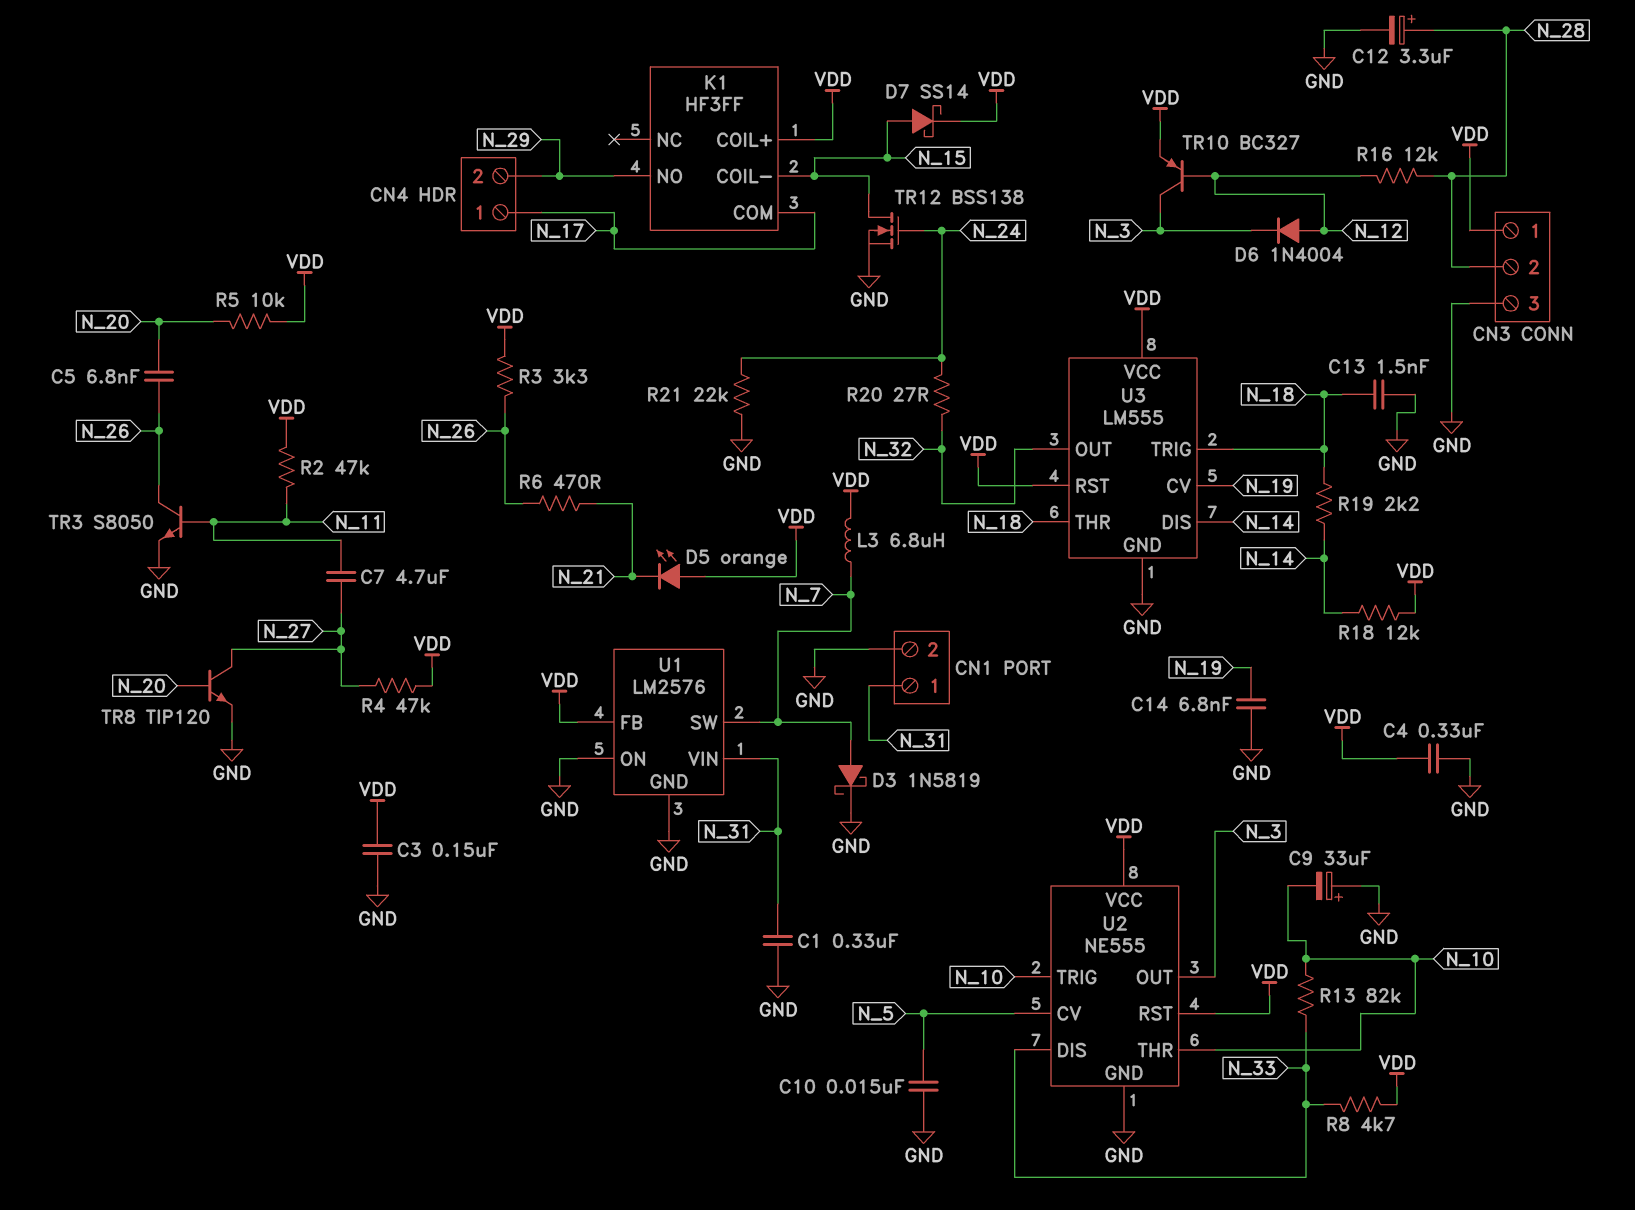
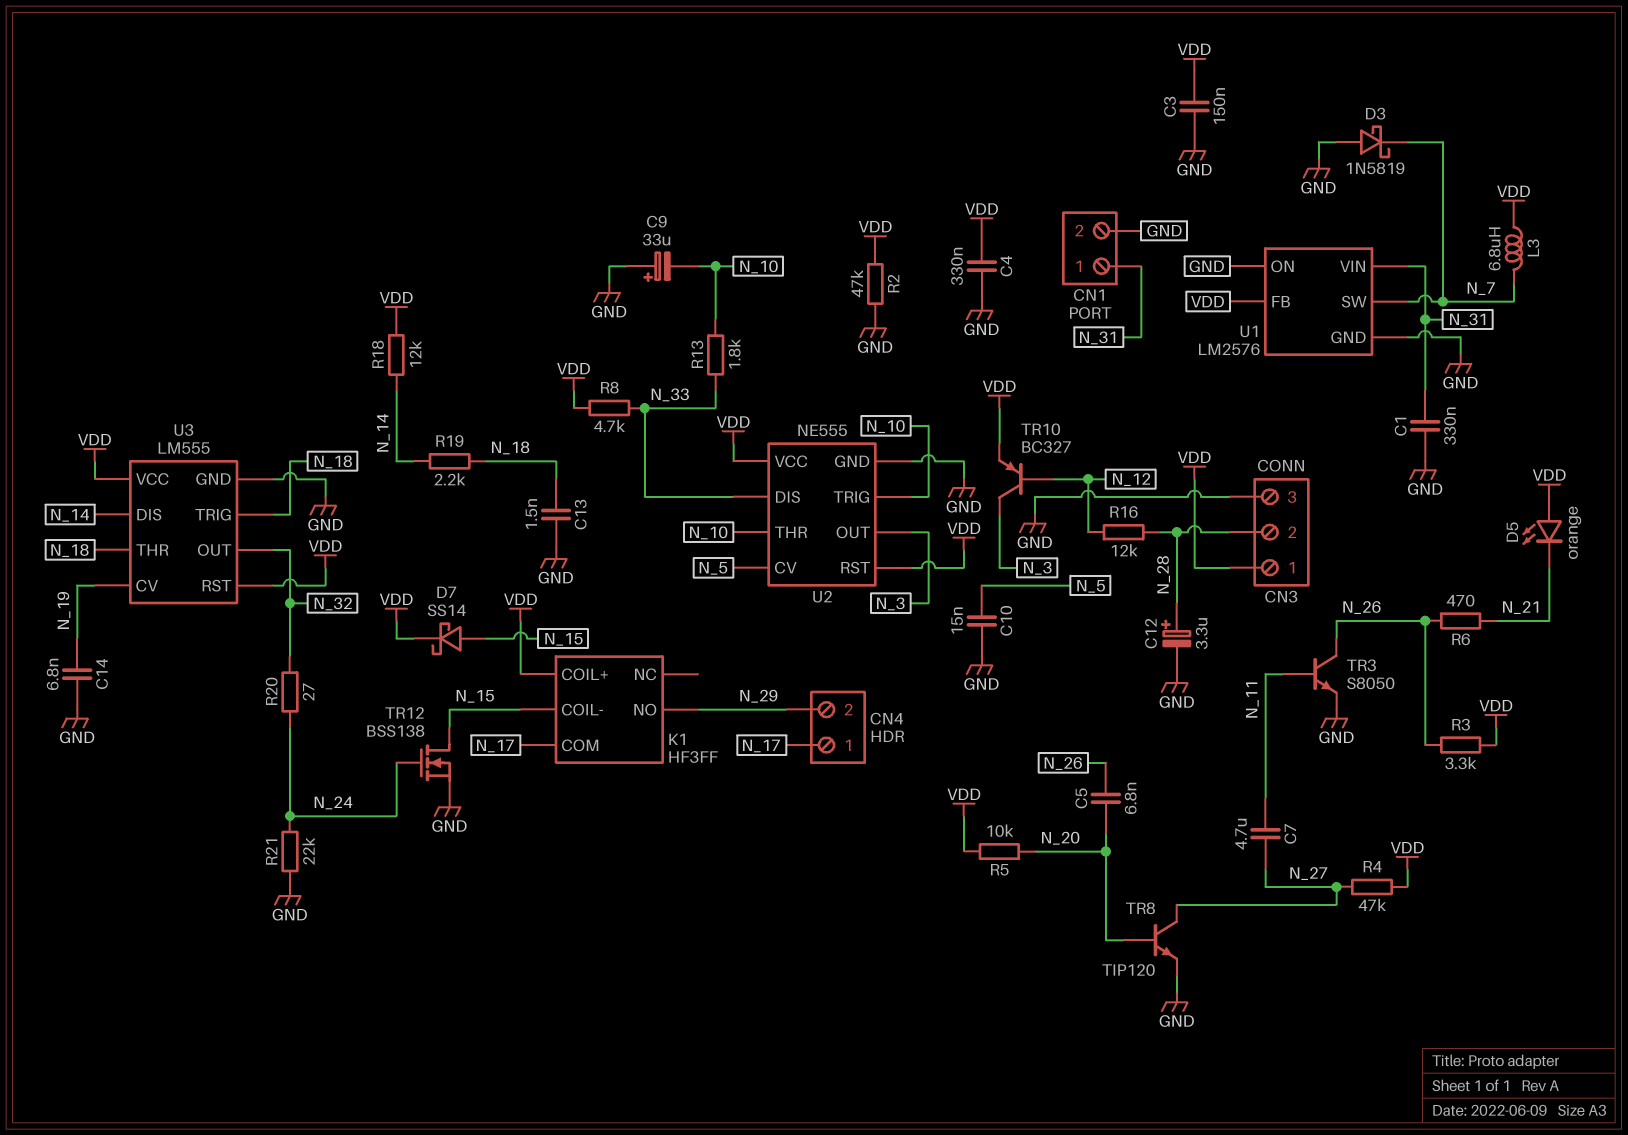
D3: schottky 1N5819 (A N_7, K GND) -> schottky 1N5819 (A GND, K N_7)
D6: diode 1N4004 (A N_12, K N_3) -> none
R2: 47k (N_11, VDD) -> 47k (GND, VDD)
R13: 82k (N_10, N_33) -> 1.8k (N_10, N_33)

